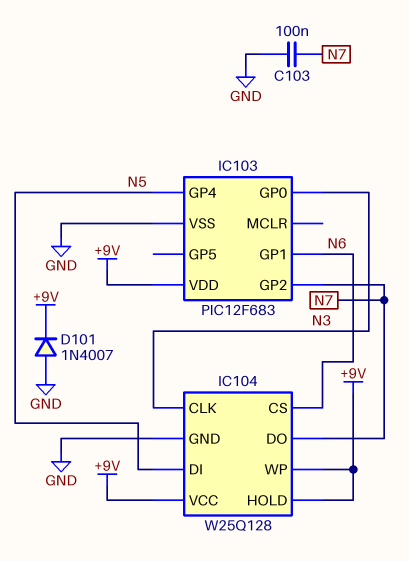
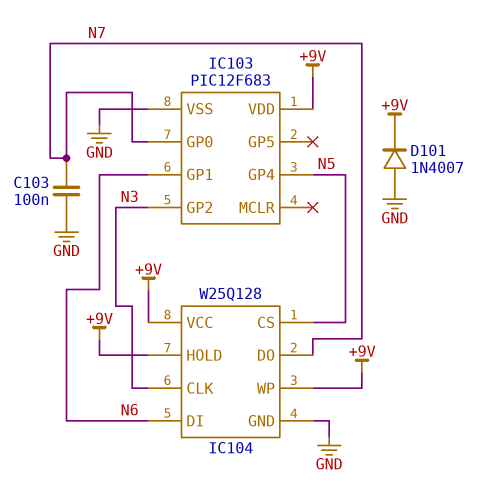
IC103 pin GP0: N3 -> N7
IC103 pin GP2: N7 -> N3
IC104 pin CS: N6 -> N5
IC104 pin DI: N5 -> N6

